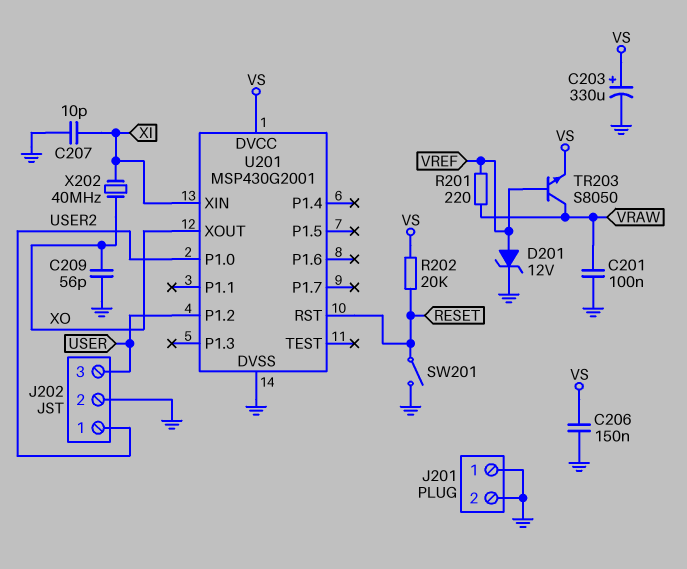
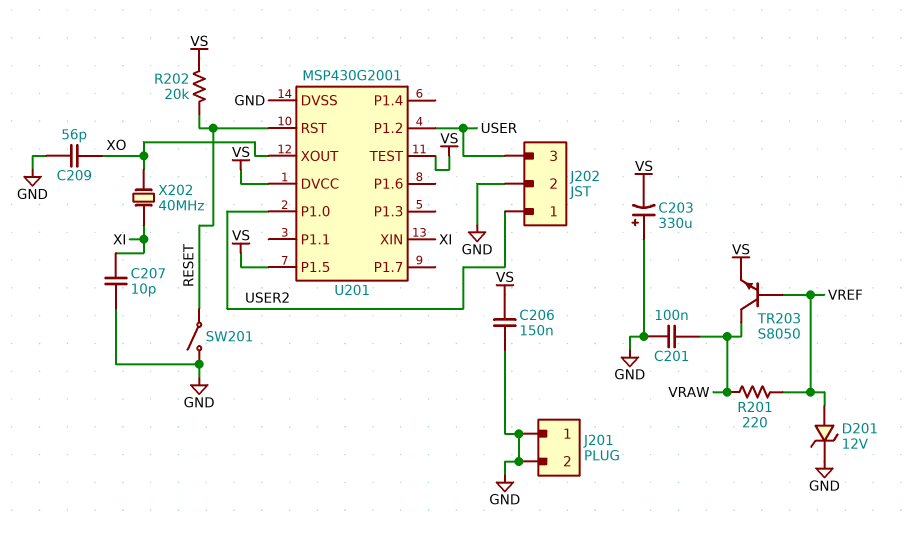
C203: 330uF (plus VS, minus GND) -> 330uF (plus GND, minus VS)
U201 pin P1.5: none -> VS
U201 pin TEST: none -> VS

